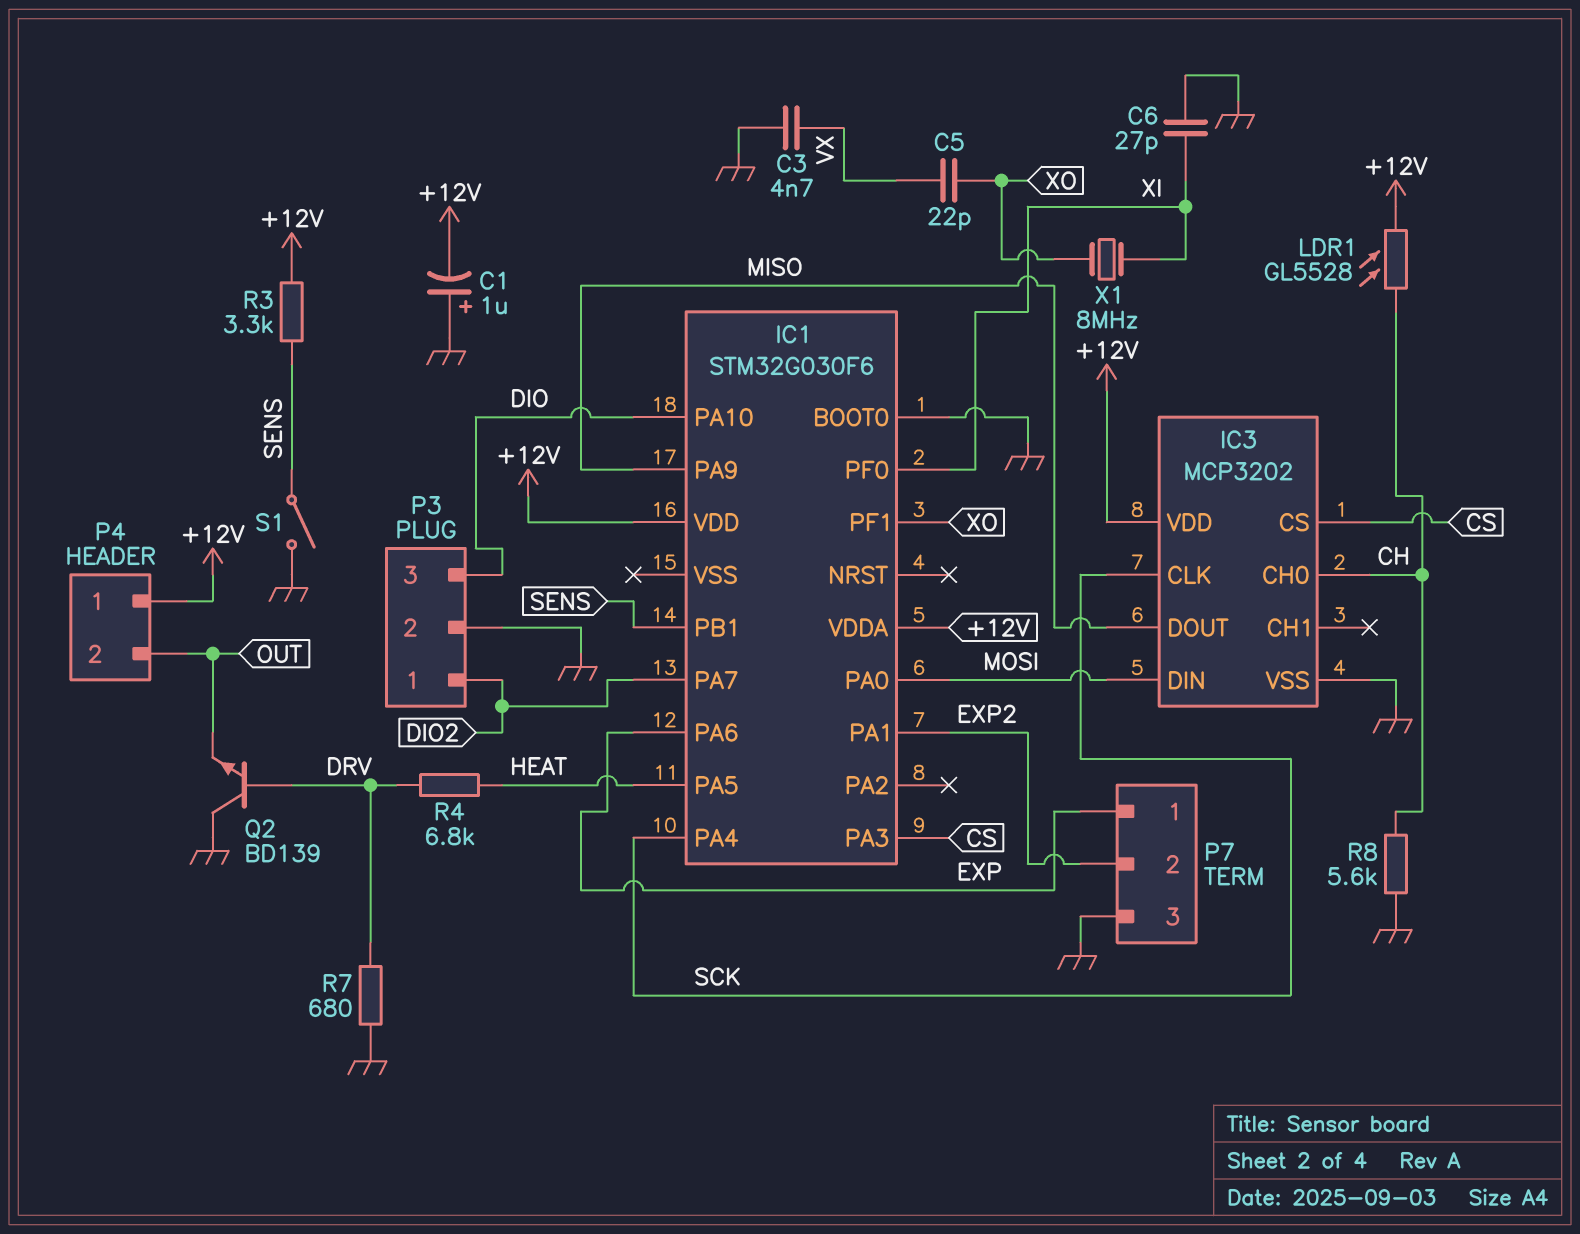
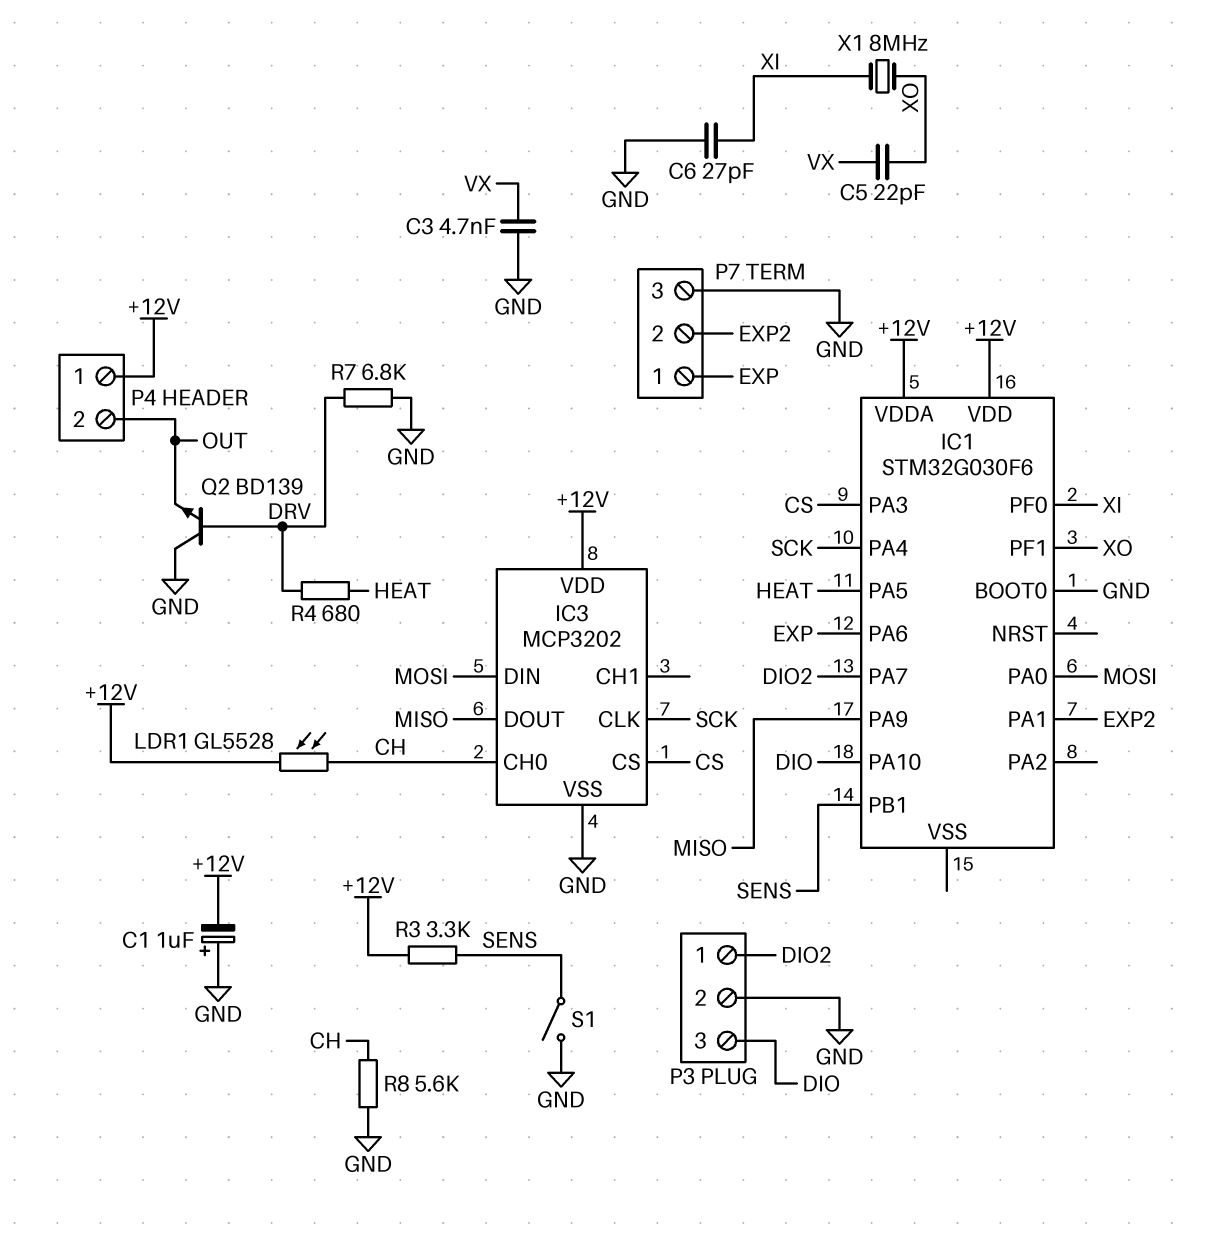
R4: 6.8k (DRV, HEAT) -> 680 (DRV, HEAT)
R7: 680 (DRV, GND) -> 6.8k (DRV, GND)

